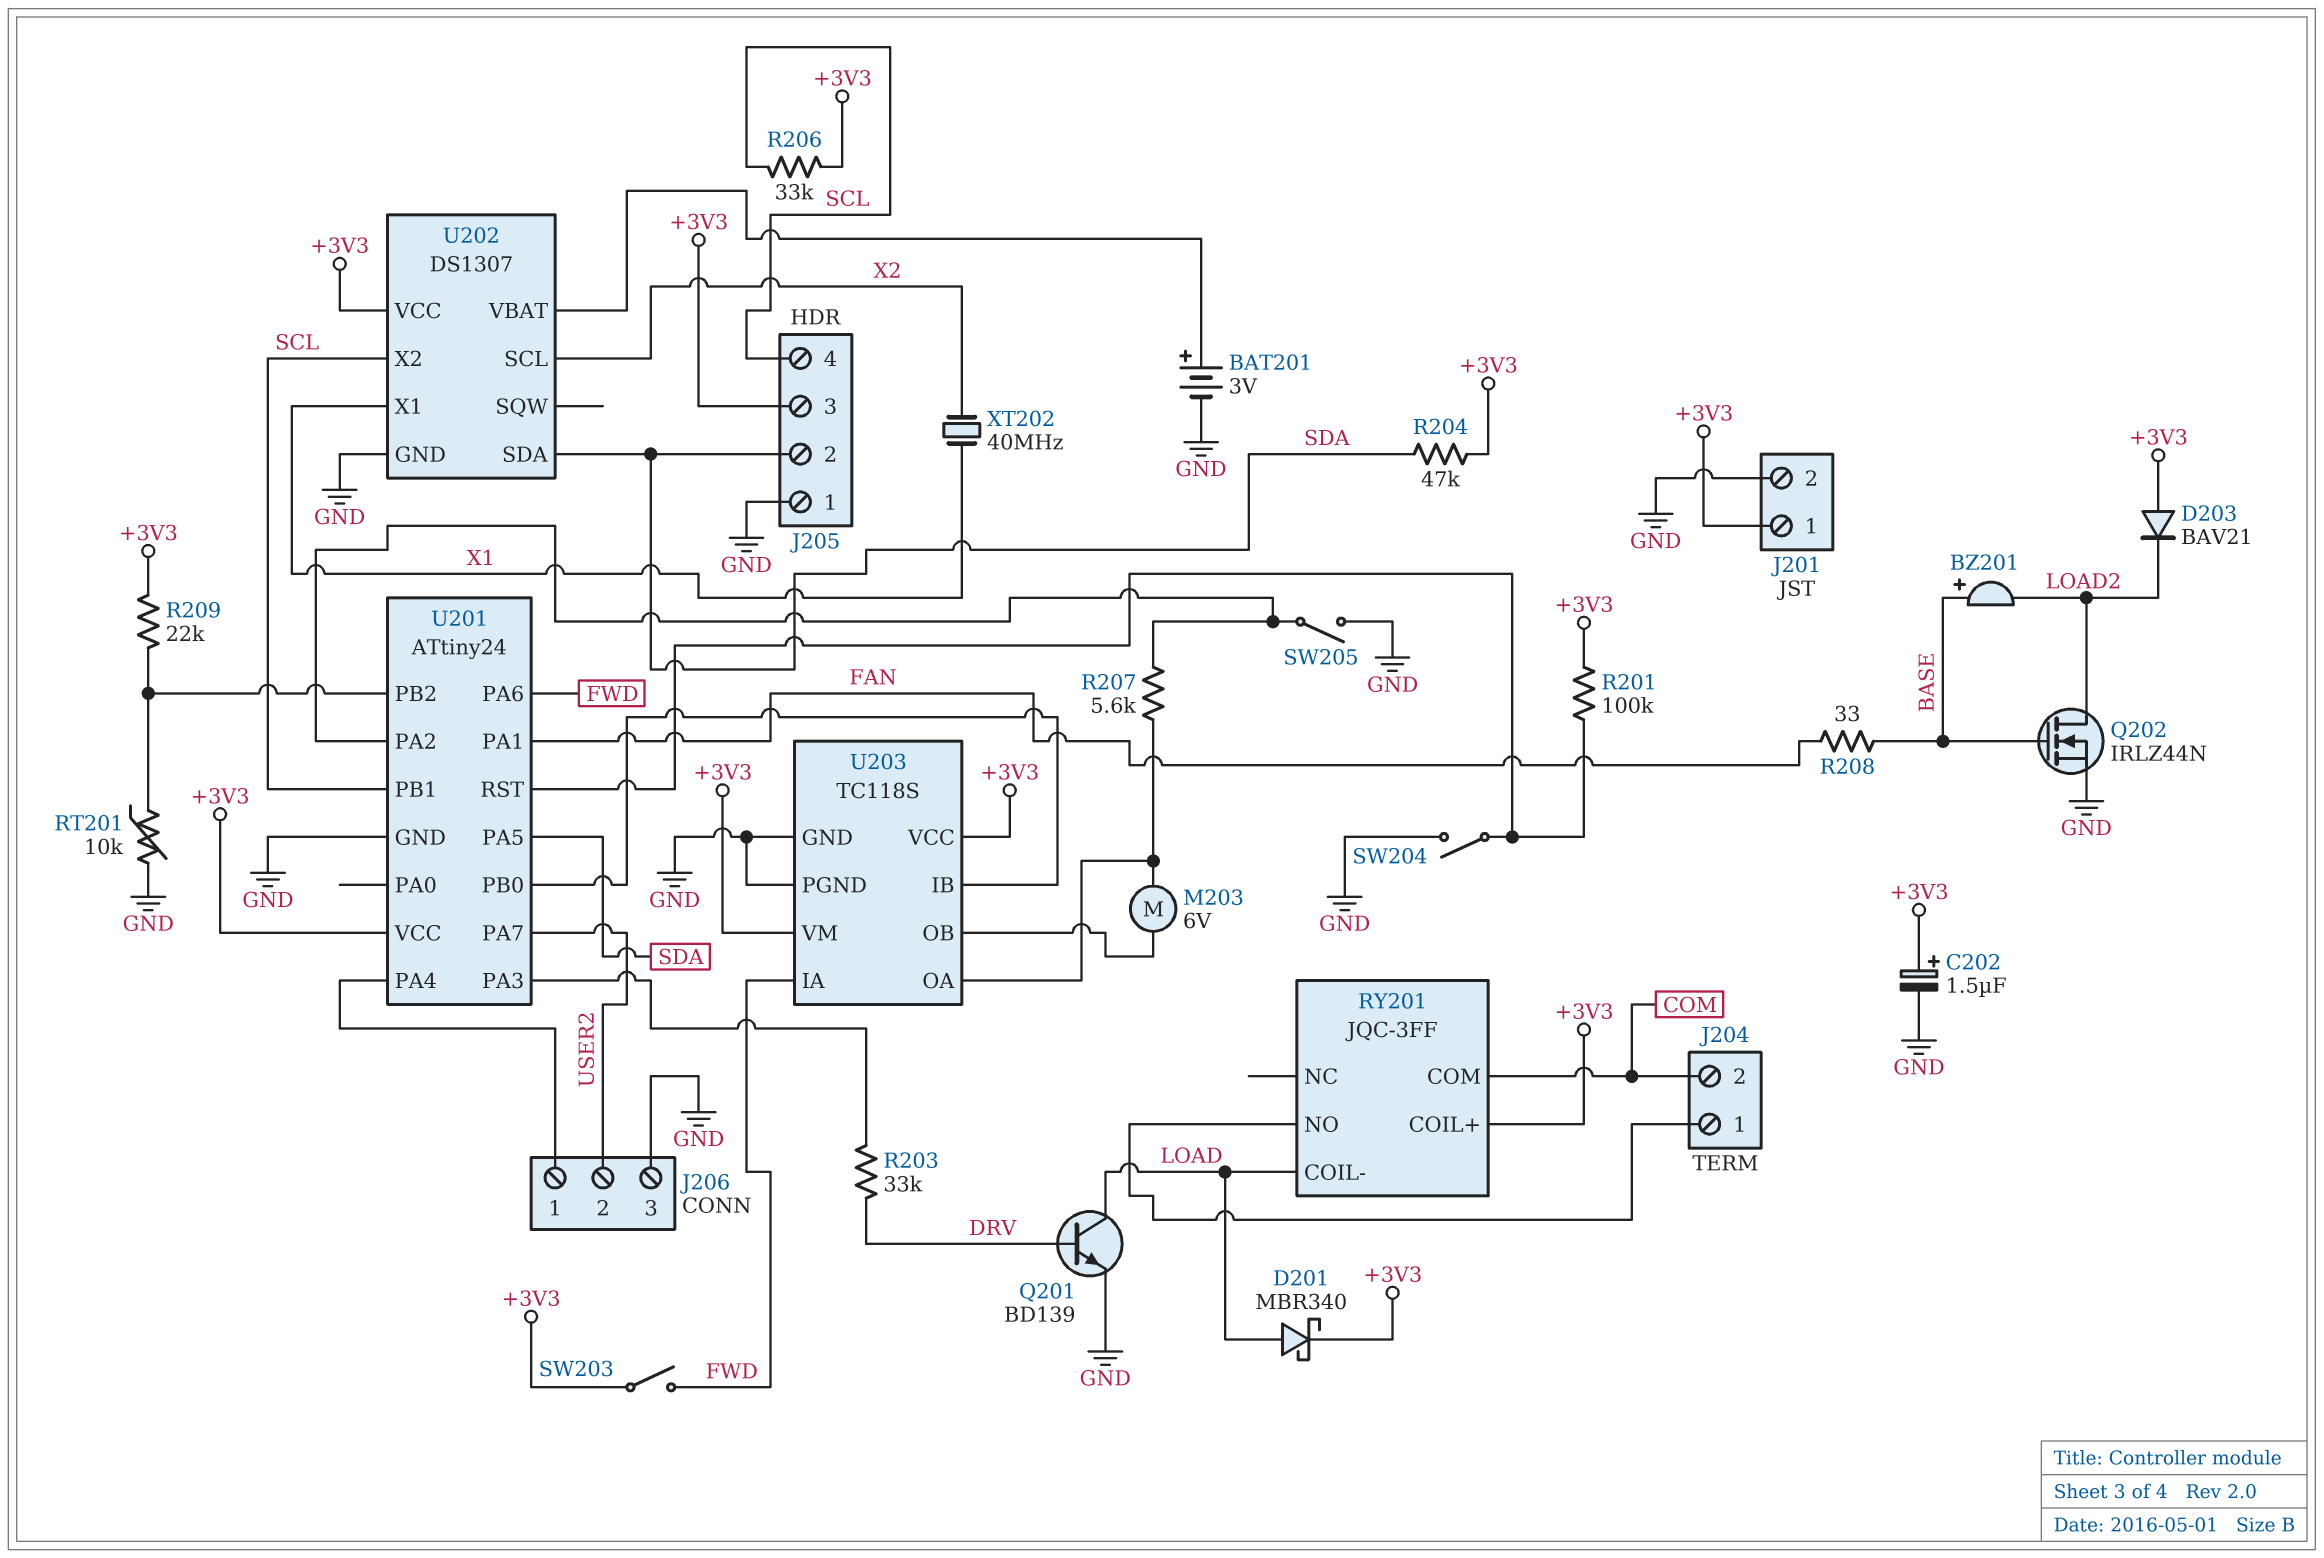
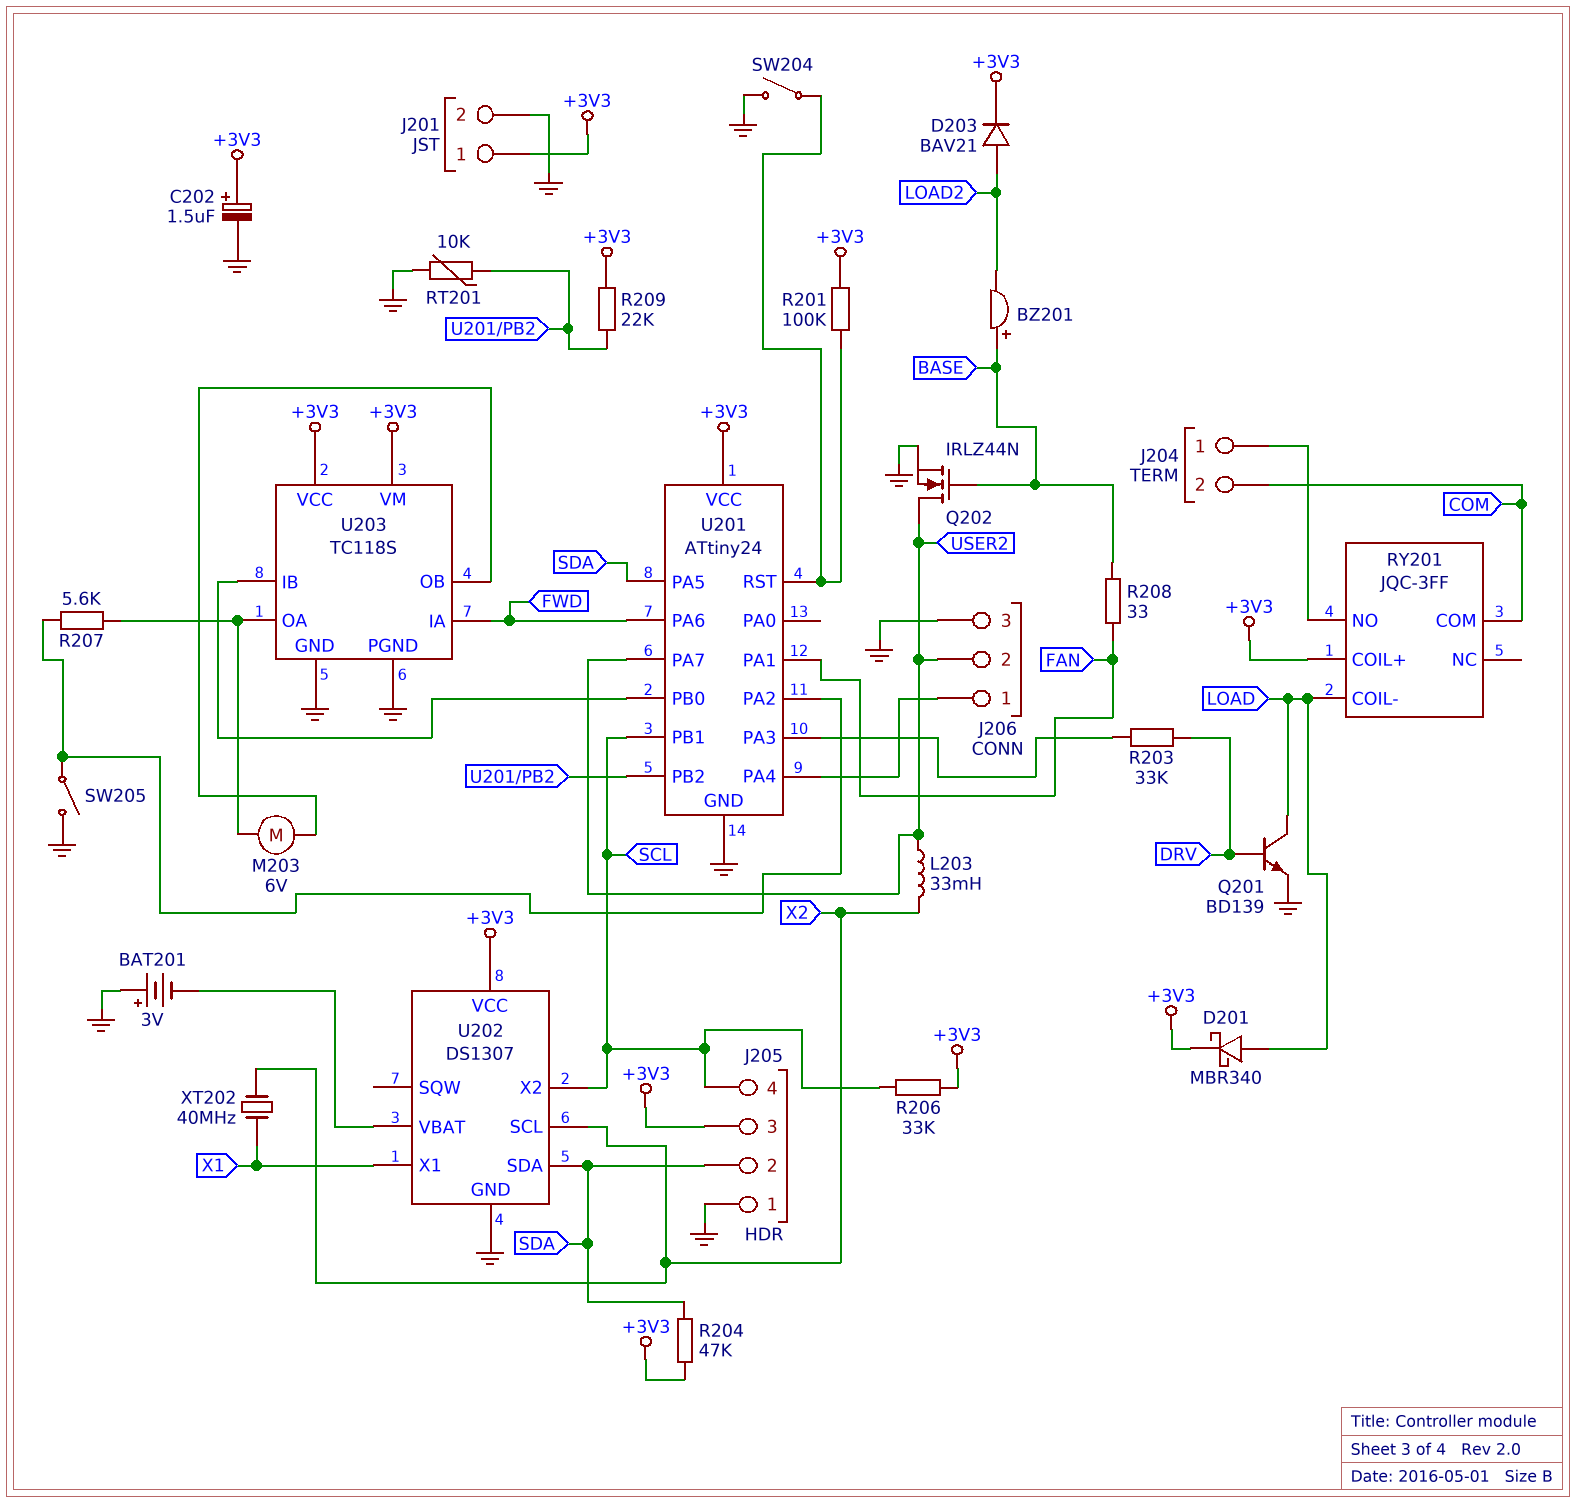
BAT201: 3V (plus U202/VBAT, minus GND) -> 3V (plus GND, minus U202/VBAT)
D203: diode BAV21 (A +3V3, K LOAD2) -> diode BAV21 (A LOAD2, K +3V3)
L203: none -> 33mH (USER2, X2)
Q202: NMOS IRLZ44N (G BASE, D LOAD2, S GND) -> NMOS IRLZ44N (G BASE, D USER2, S GND)
SW203: switch (+3V3, FWD) -> none

